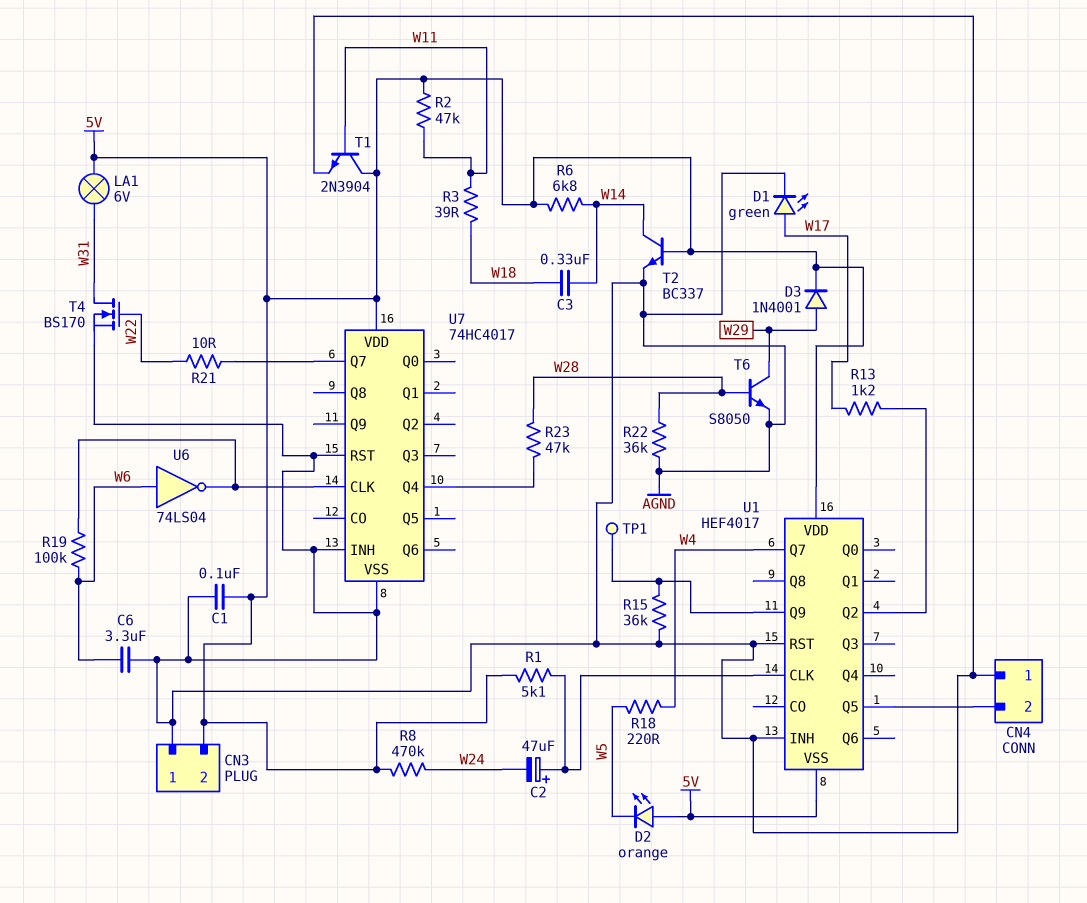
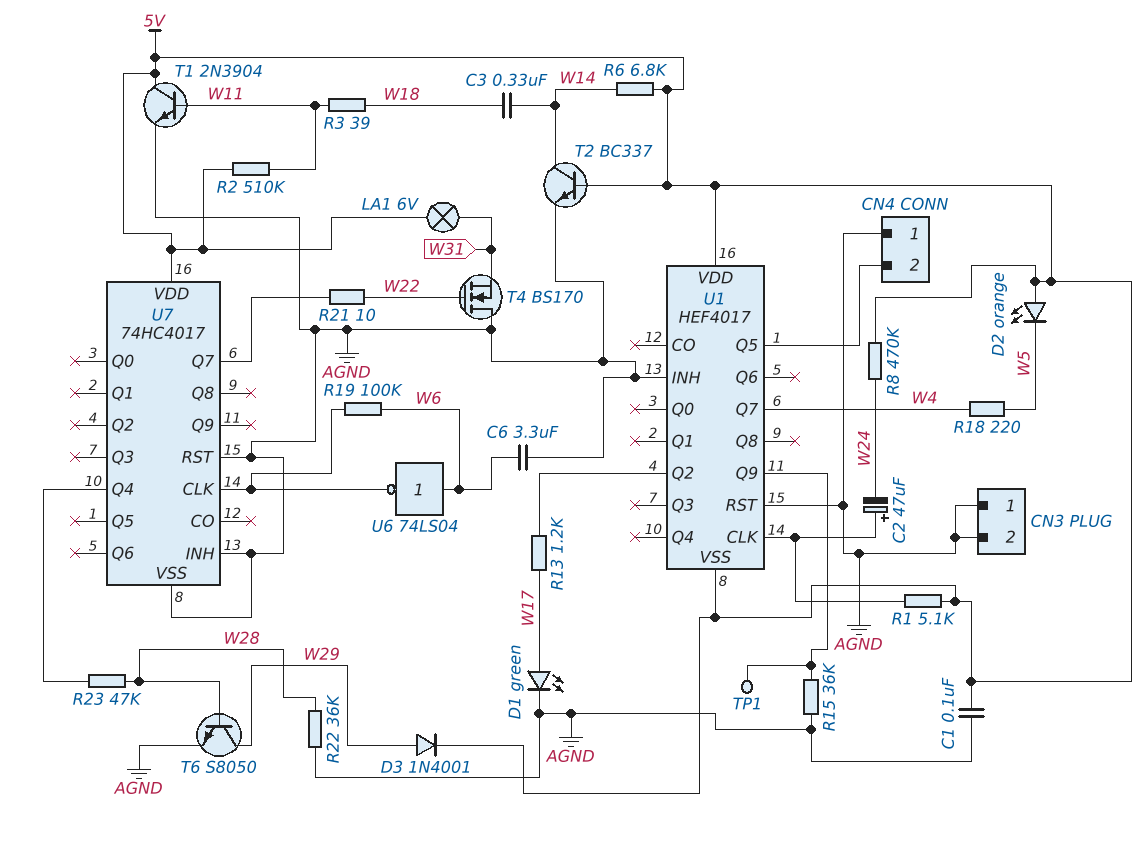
CN3 pin 2: 5V -> AGND
R2: 47k (5V, W11) -> 510k (5V, W11)
T4: NMOS BS170 (G W22, D W31, S AGND) -> NMOS BS170 (G W22, D AGND, S W31)

